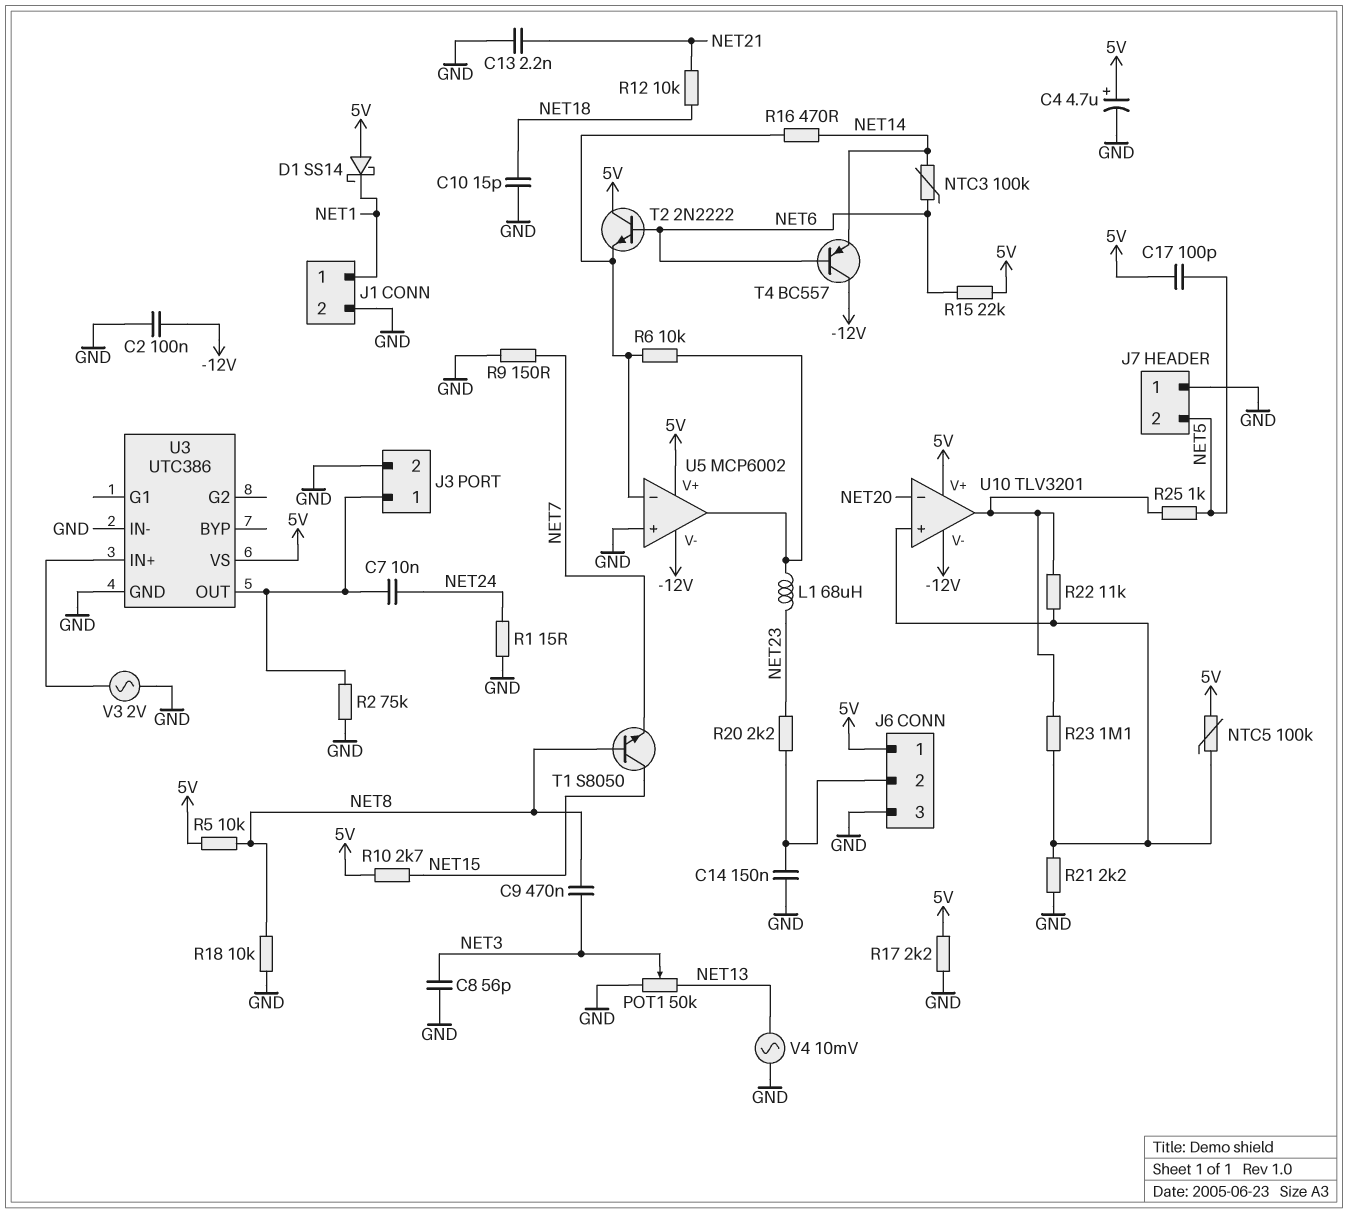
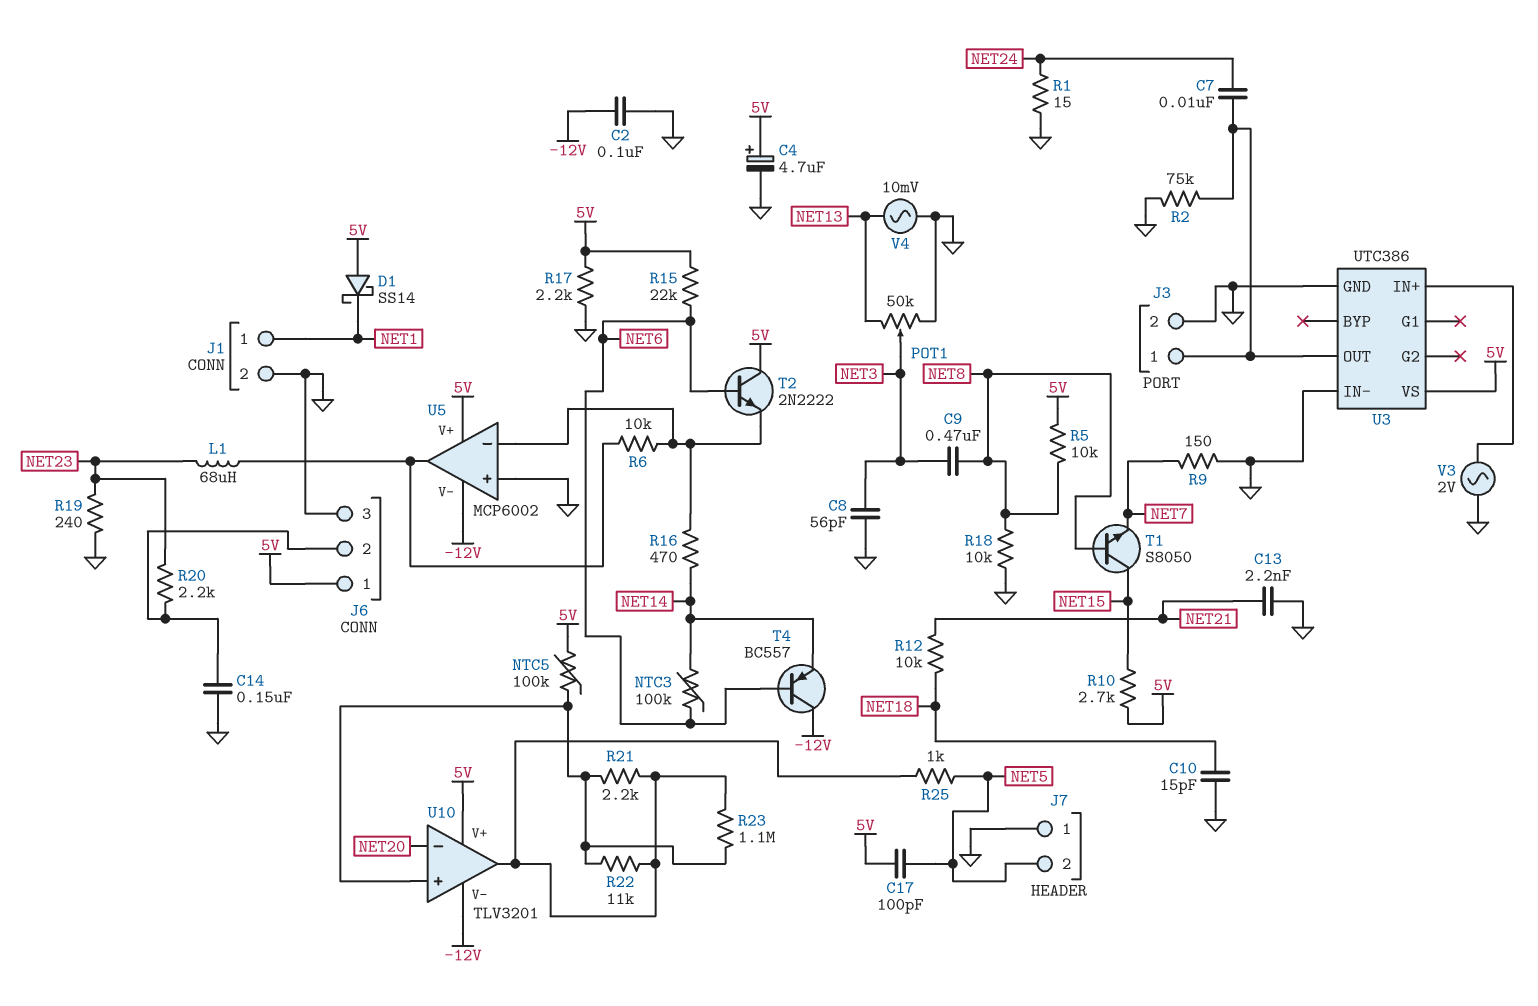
R19: none -> 240 (GND, NET23)
R21: 2.2k (GND, U10/in+) -> 2.2k (U10/in+, U10/out)

